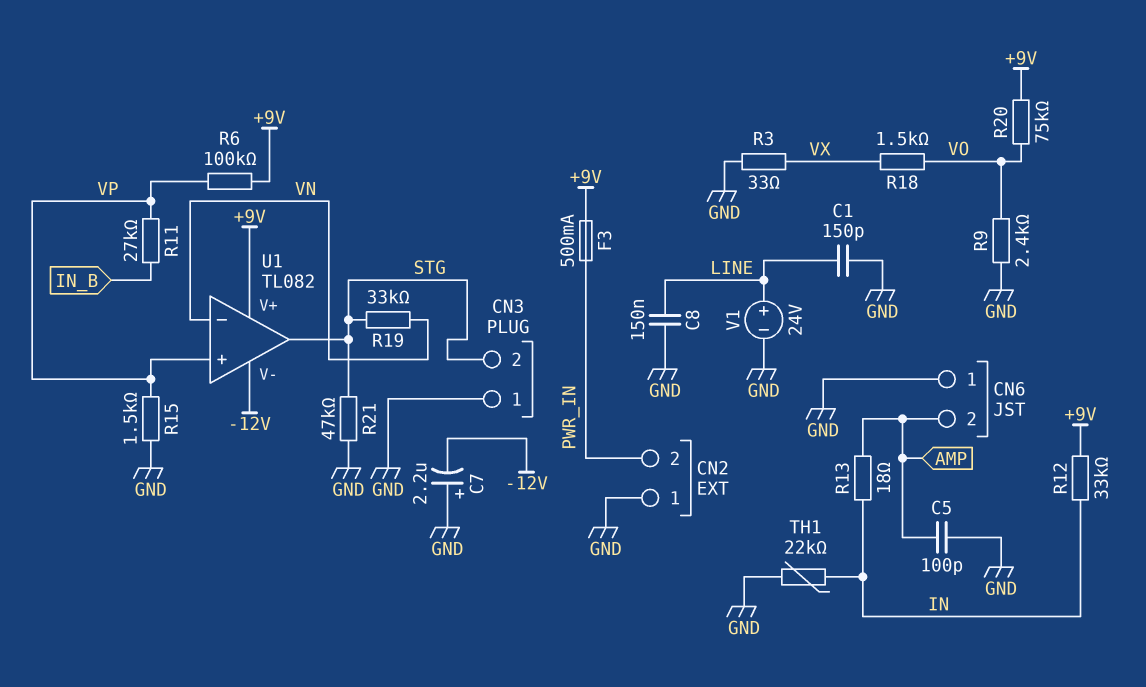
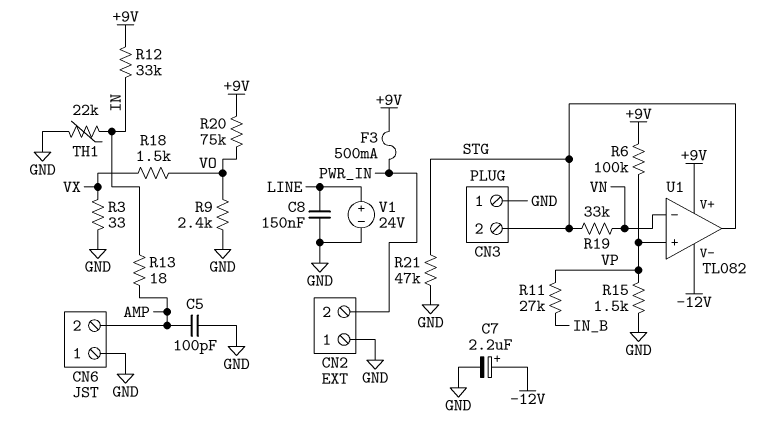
C1: 150pF (GND, LINE) -> none
C7: 2.2uF (plus GND, minus -12V) -> 2.2uF (plus -12V, minus GND)

